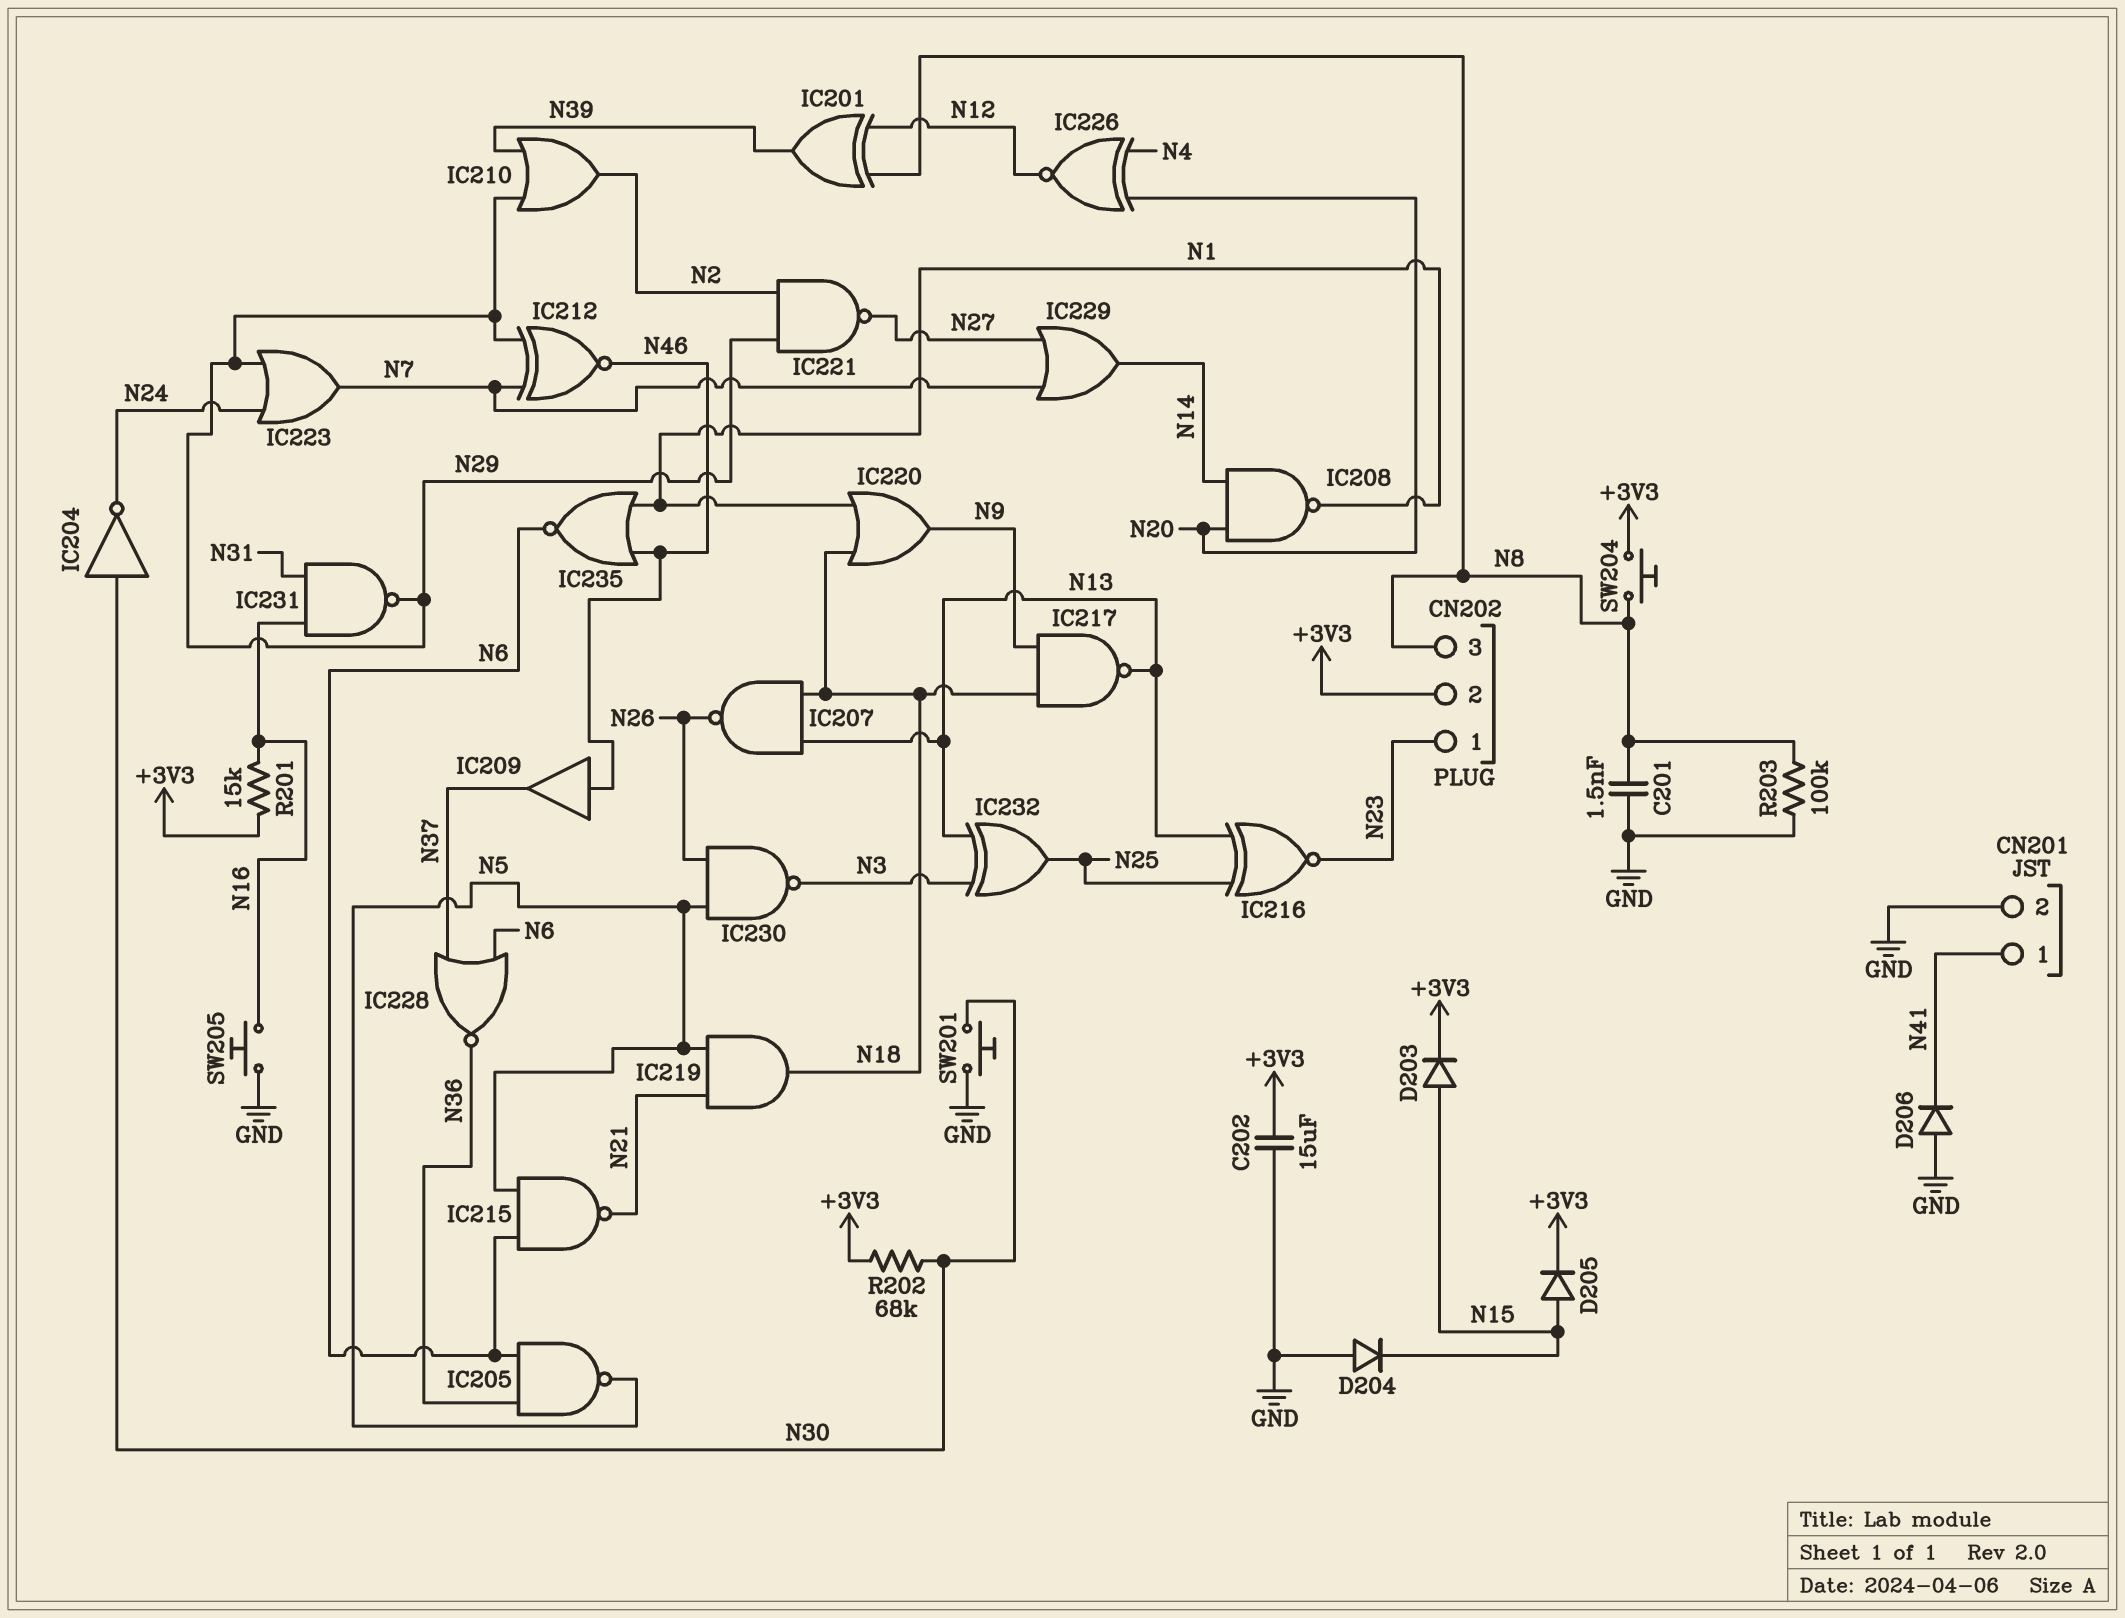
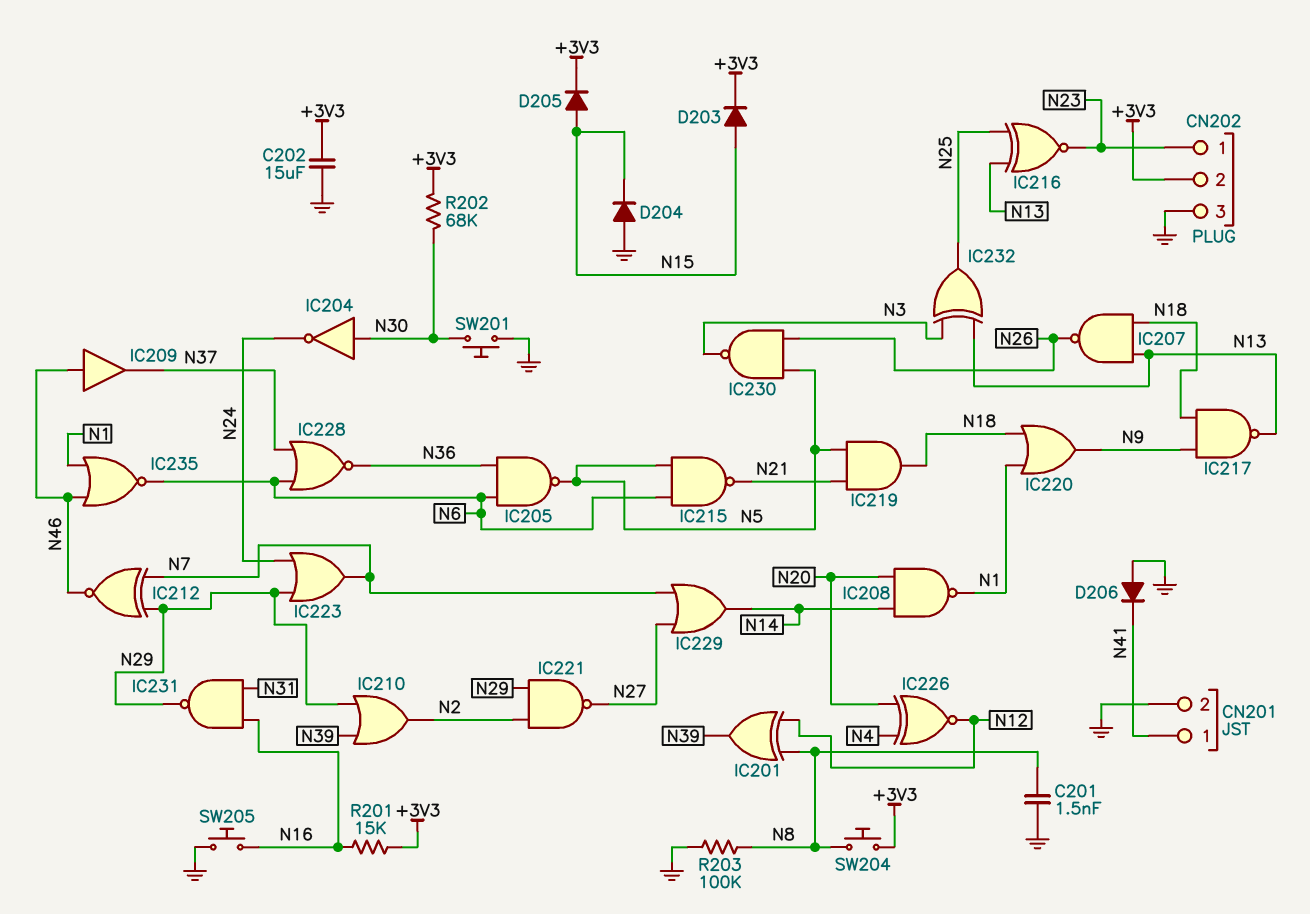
CN202 pin 3: N8 -> GND

